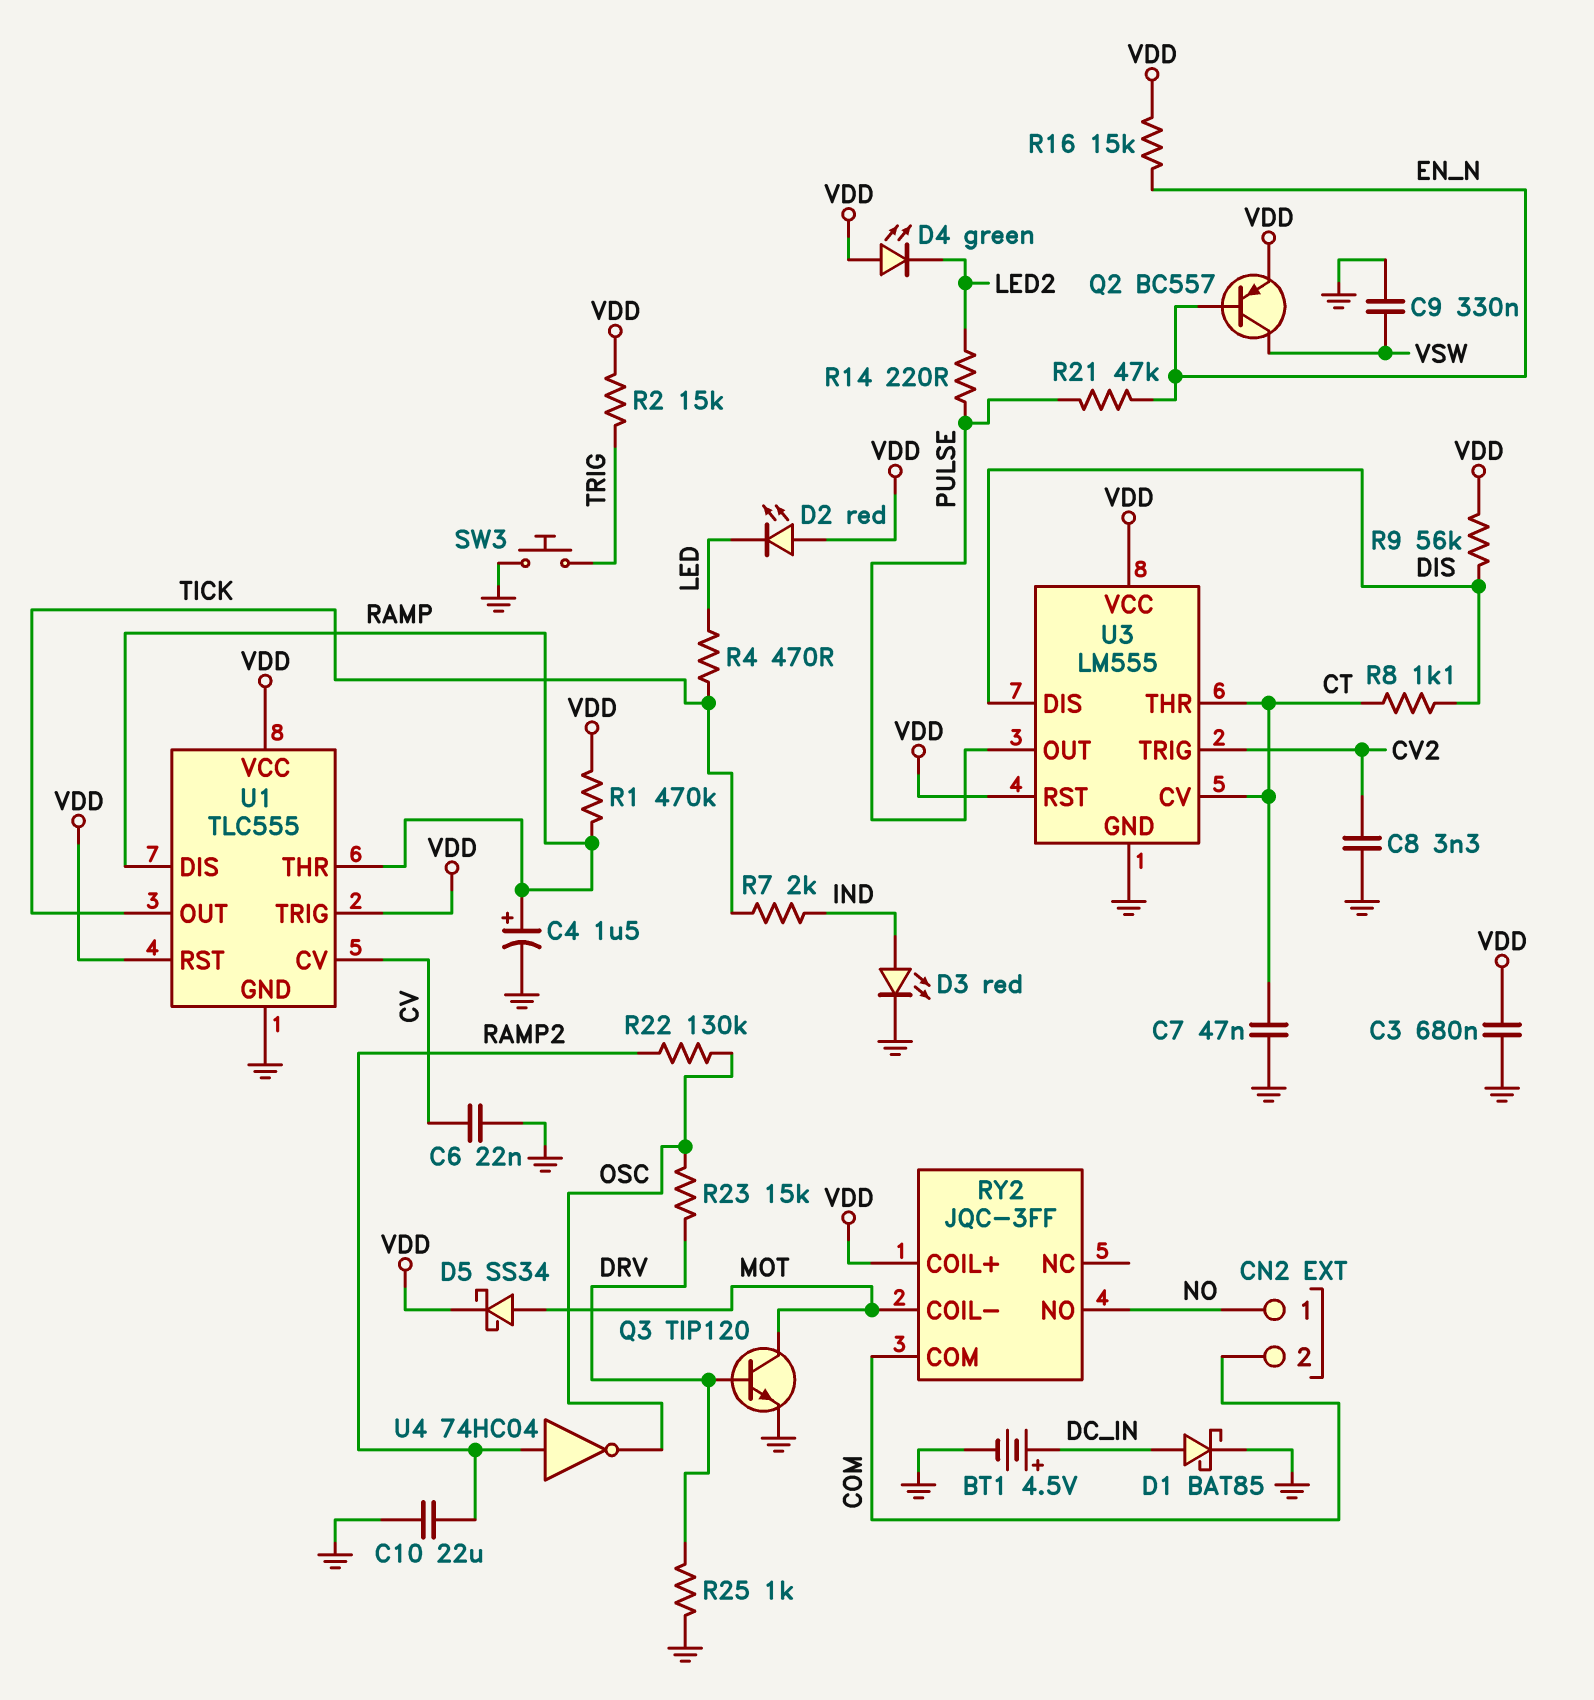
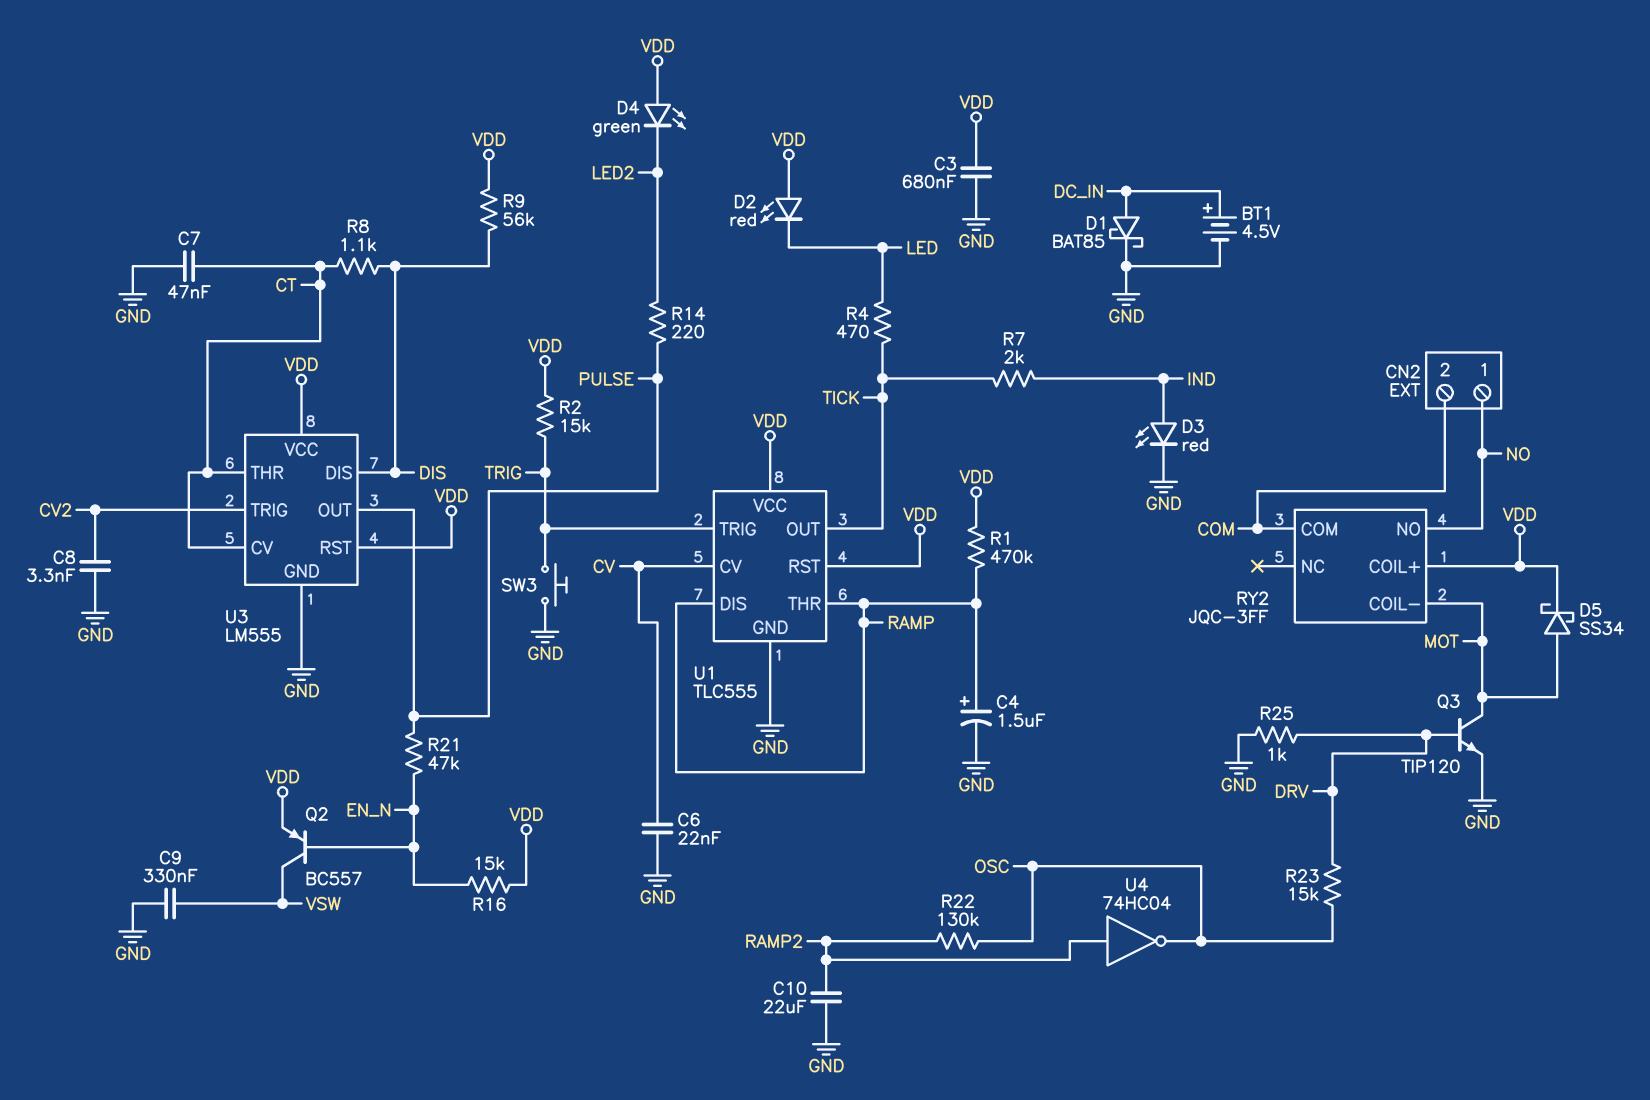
U1 pin TRIG: VDD -> TRIG

